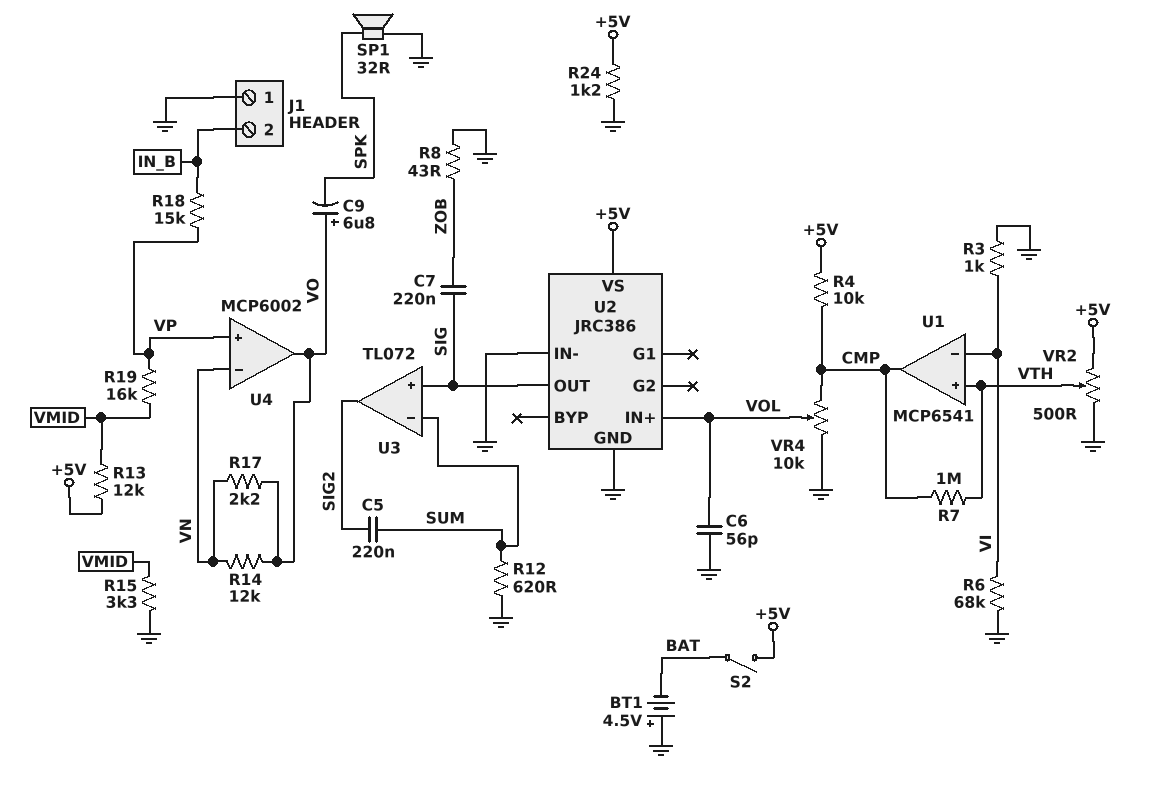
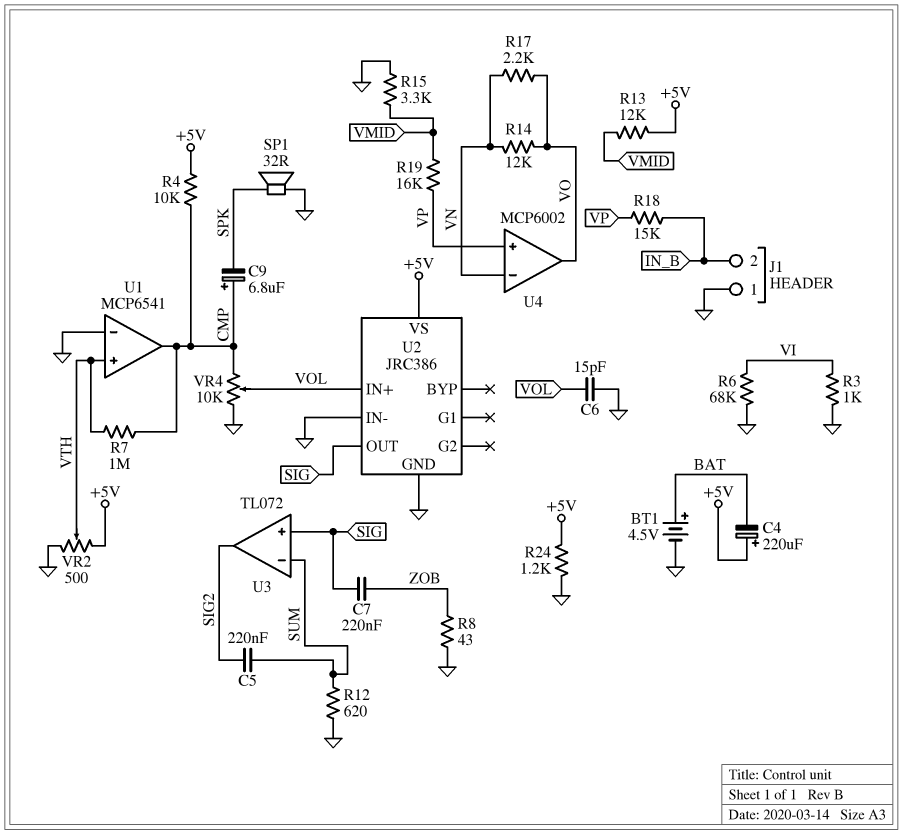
BT1: 4.5V (plus GND, minus BAT) -> 4.5V (plus BAT, minus GND)
C4: none -> 220uF (plus +5V, minus BAT)
C6: 56pF (GND, VOL) -> 15pF (GND, VOL)
C9: 6.8uF (plus VO, minus SPK) -> 6.8uF (plus CMP, minus SPK)
S2: switch (+5V, BAT) -> none
U1 pin in-: VI -> GND

